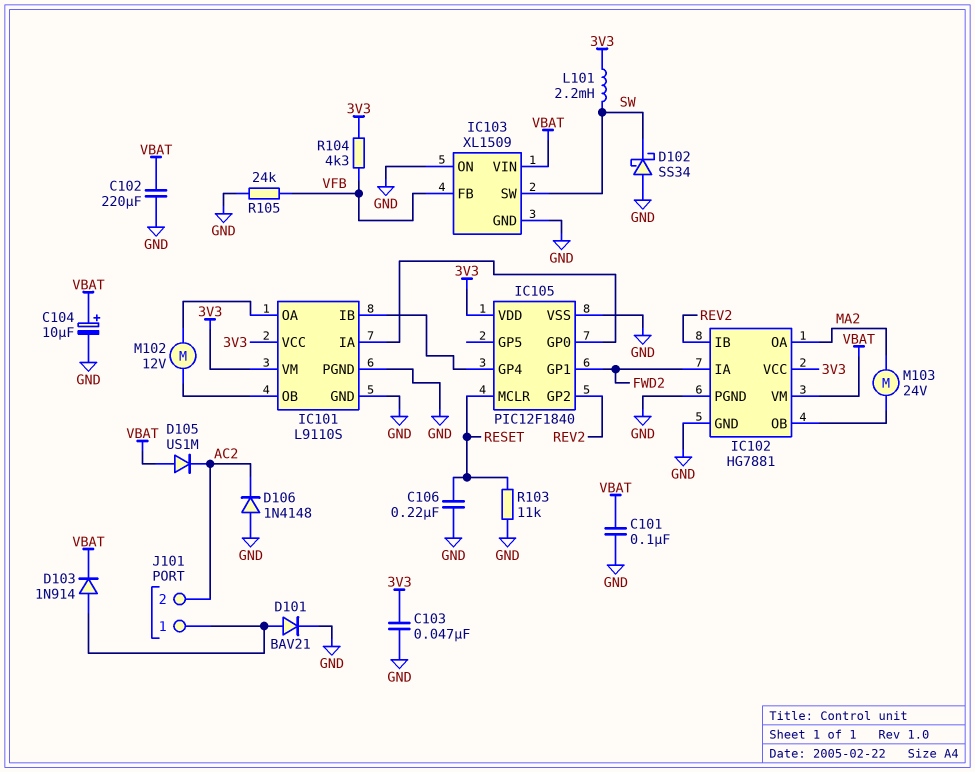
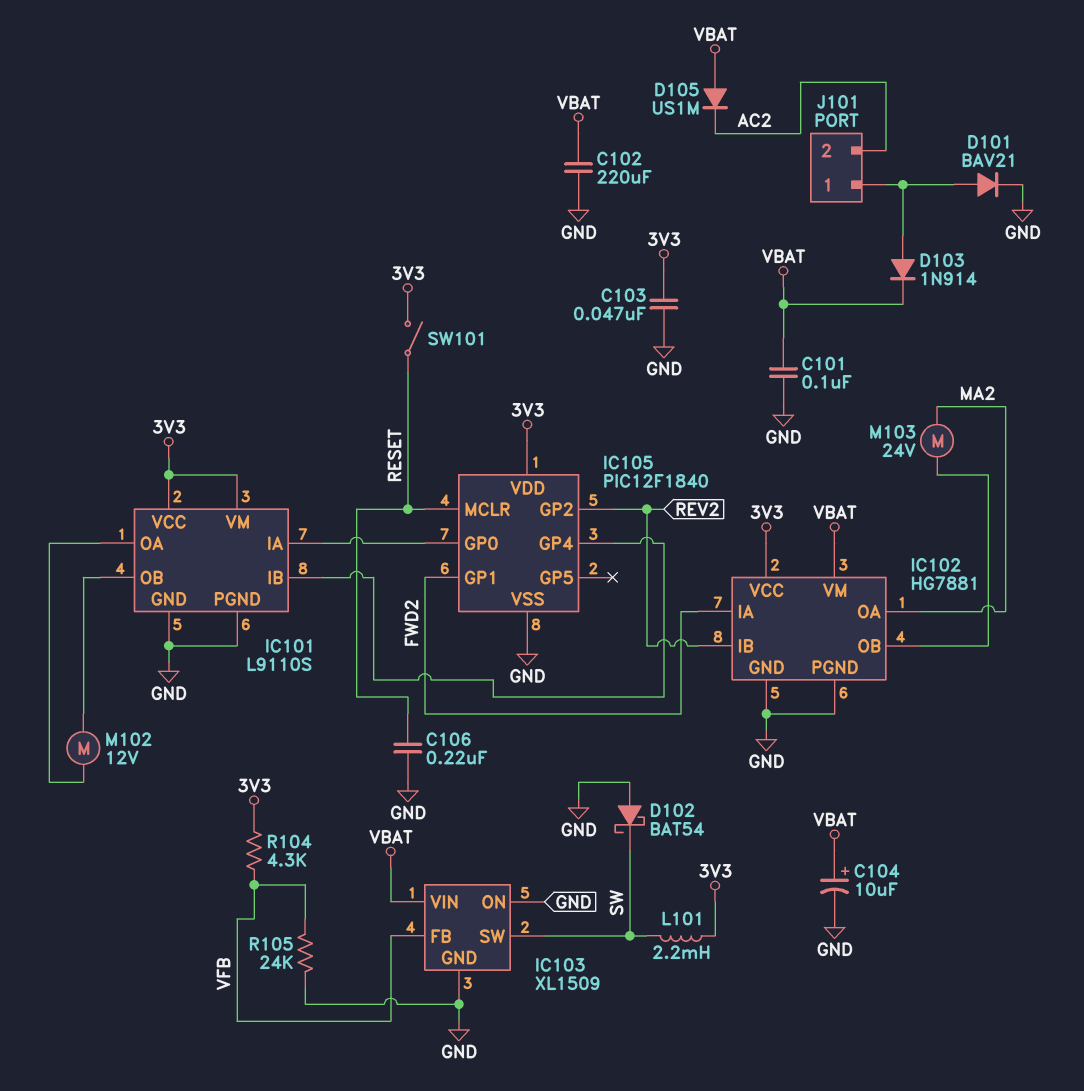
D102: schottky SS34 (A GND, K SW) -> schottky BAT54 (A GND, K SW)
D106: diode 1N4148 (A GND, K AC2) -> none
R103: 11k (GND, RESET) -> none
SW101: none -> switch (3V3, RESET)

